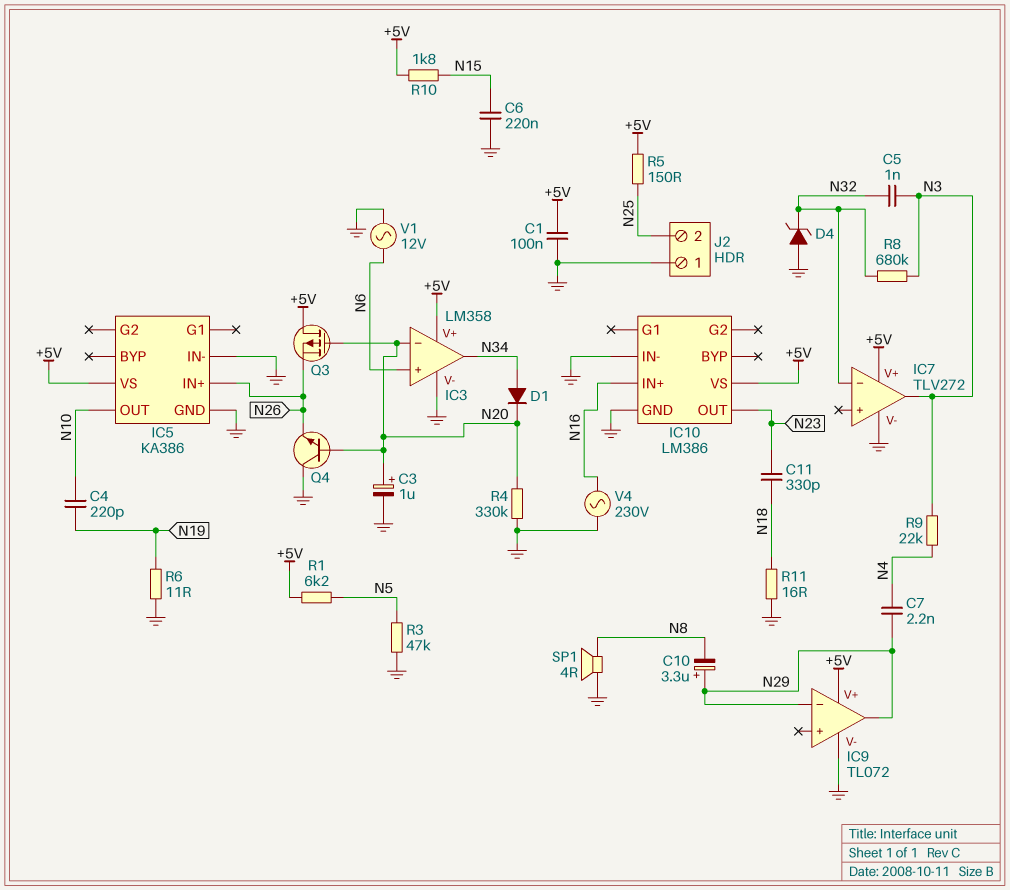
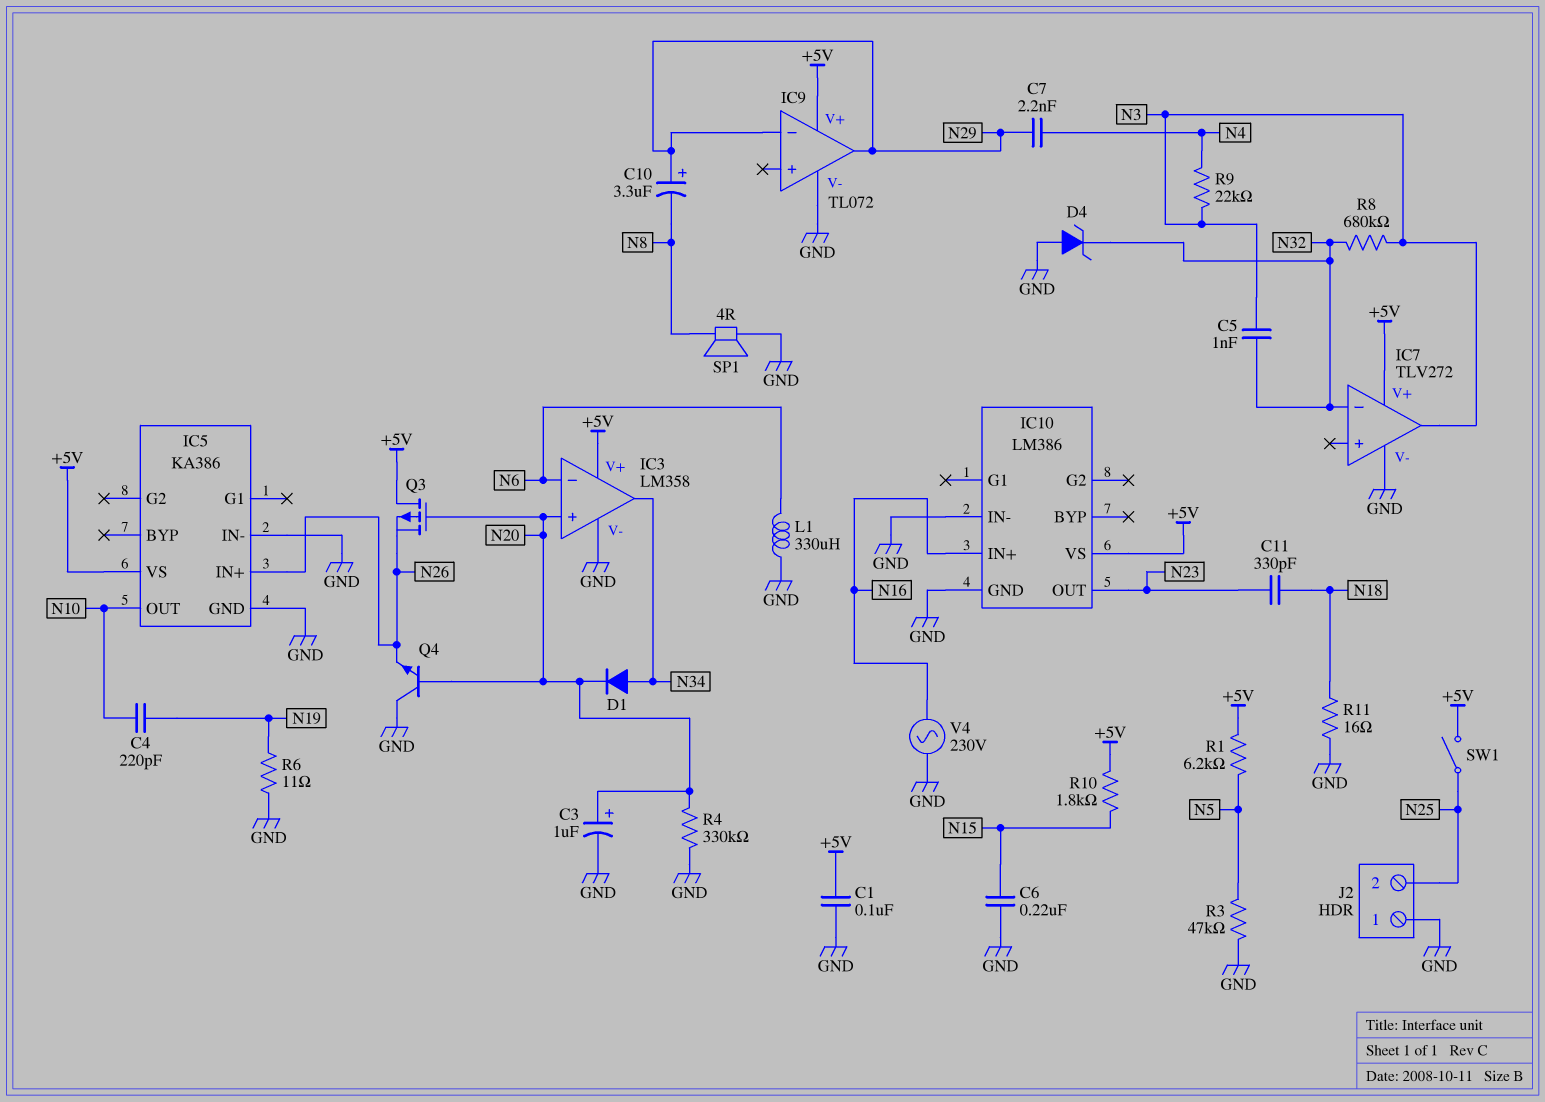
IC3 pin in+: N6 -> N20
IC3 pin in-: N20 -> N6
L1: none -> 330uH (GND, N6)
R5: 150 (+5V, N25) -> none
SW1: none -> switch (+5V, N25)
V1: AC 12V (GND, N6) -> none

